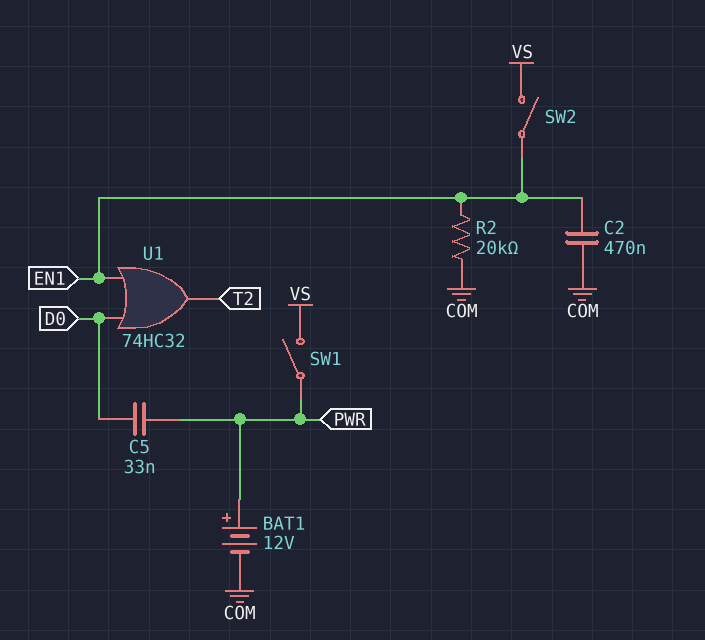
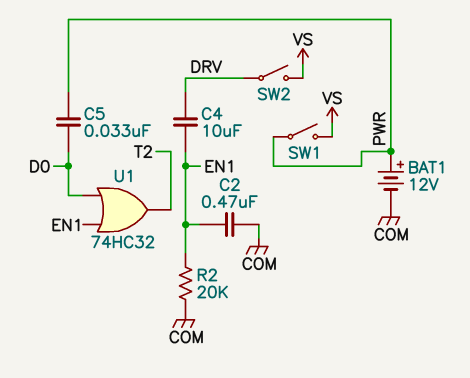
C4: none -> 10uF (DRV, EN1)
SW2: switch (EN1, VS) -> switch (DRV, VS)

